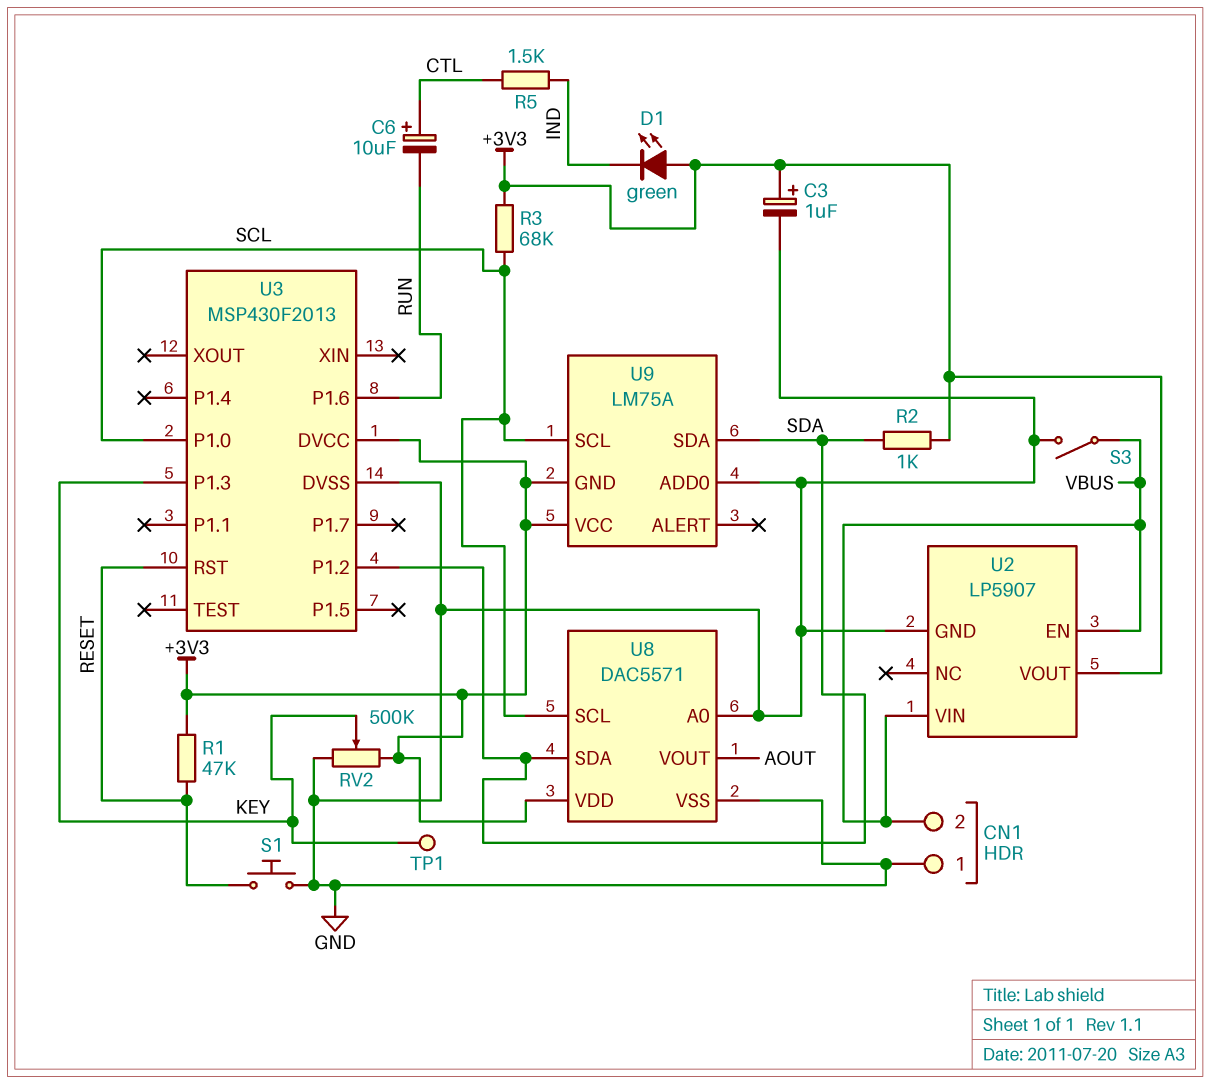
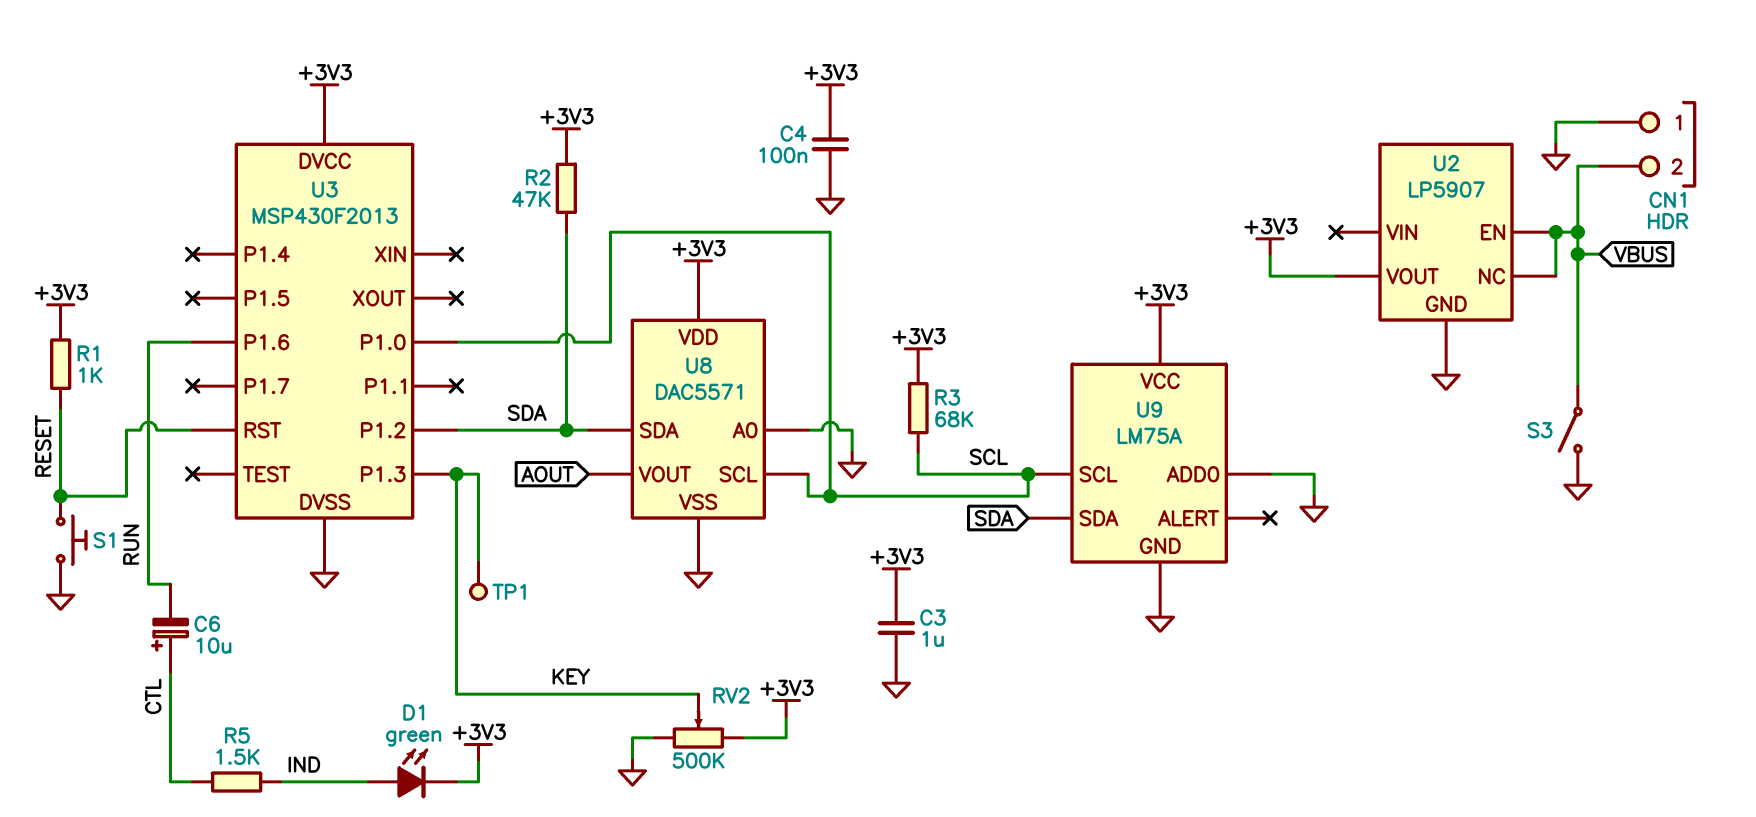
C3: 1uF (plus +3V3, minus GND) -> 1uF (+3V3, GND)
C4: none -> 100nF (+3V3, GND)
D1: LED green (A +3V3, K IND) -> LED green (A IND, K +3V3)
R1: 47k (+3V3, RESET) -> 1k (+3V3, RESET)
R2: 1k (+3V3, SDA) -> 47k (+3V3, SDA)
U2 pin NC: none -> VBUS
U2 pin VIN: VBUS -> none
U9 pin GND: +3V3 -> GND

